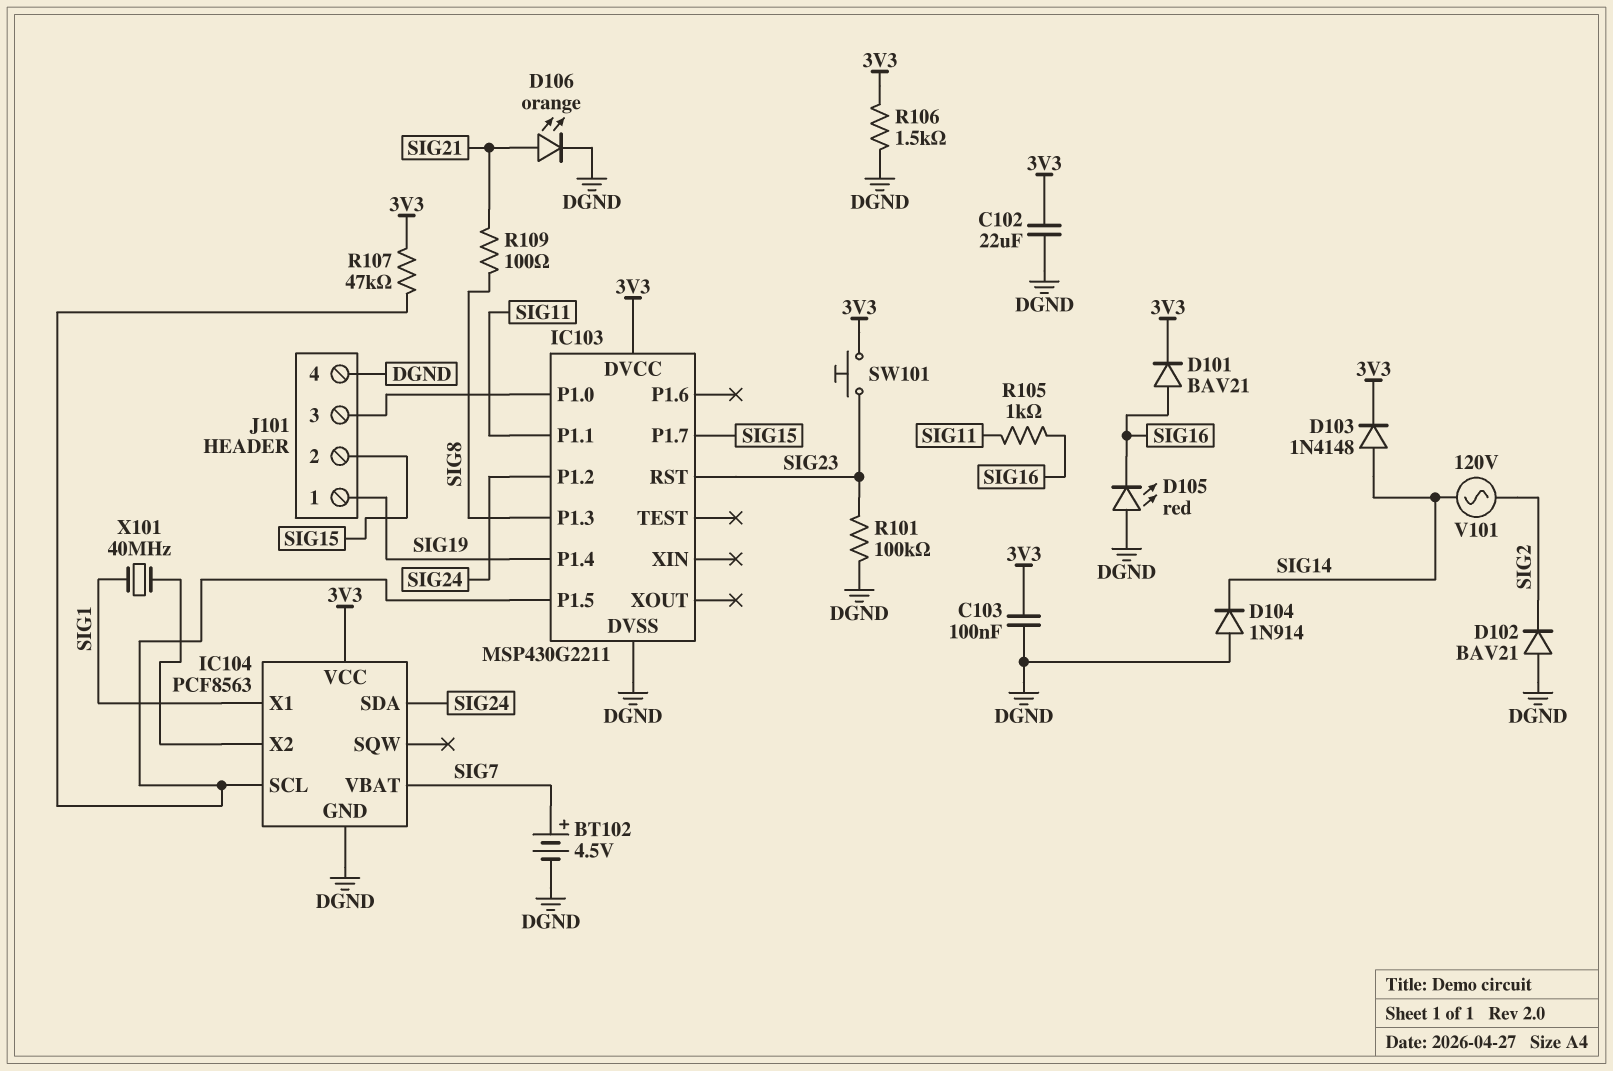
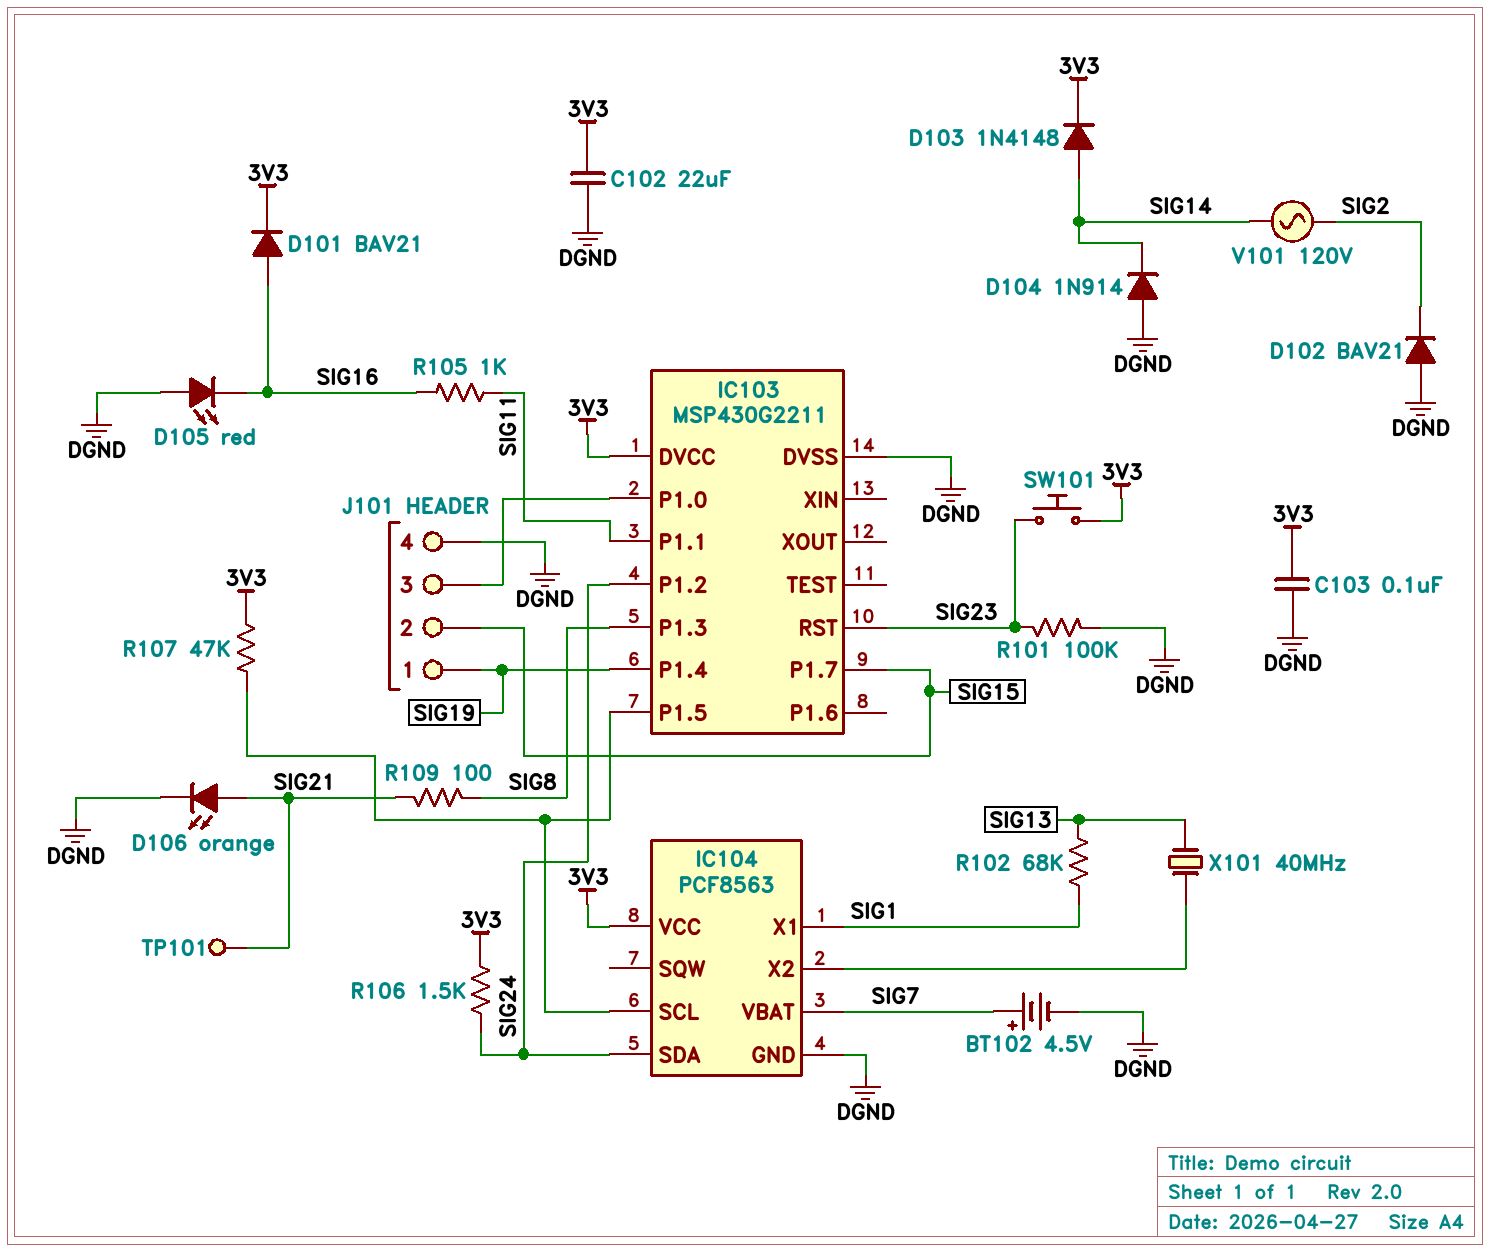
R102: none -> 68k (SIG1, SIG13)
R106: 1.5k (3V3, DGND) -> 1.5k (3V3, SIG24)
TP101: none -> test point (SIG21)
X101: 40MHz (IC104/X2, SIG1) -> 40MHz (IC104/X2, SIG13)

